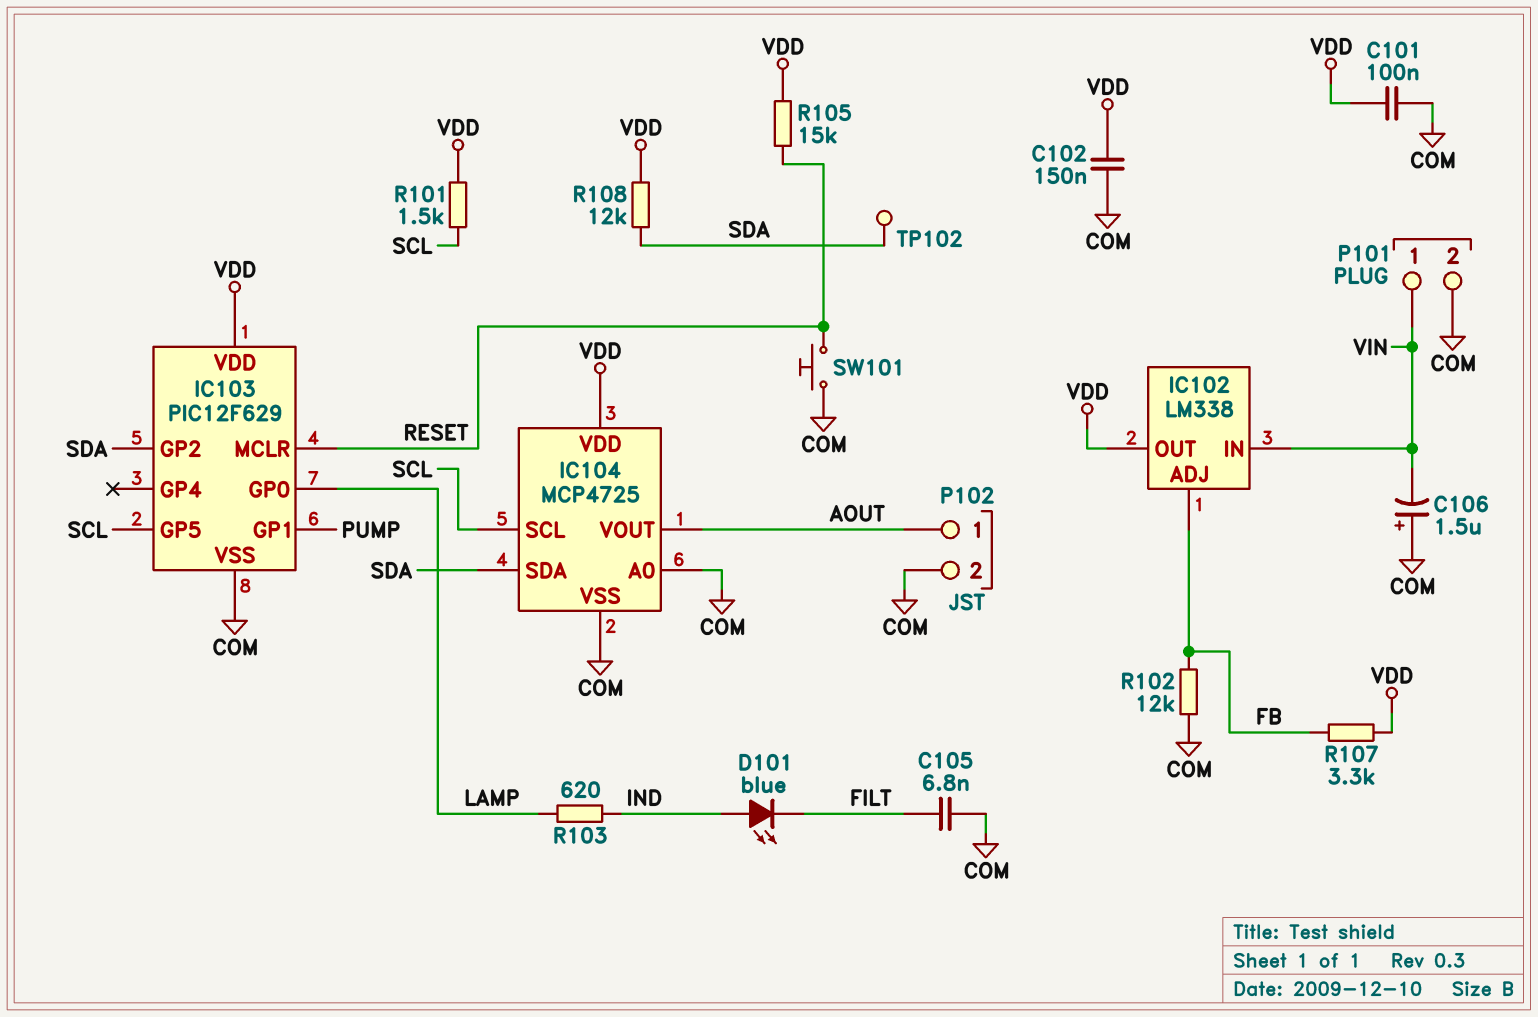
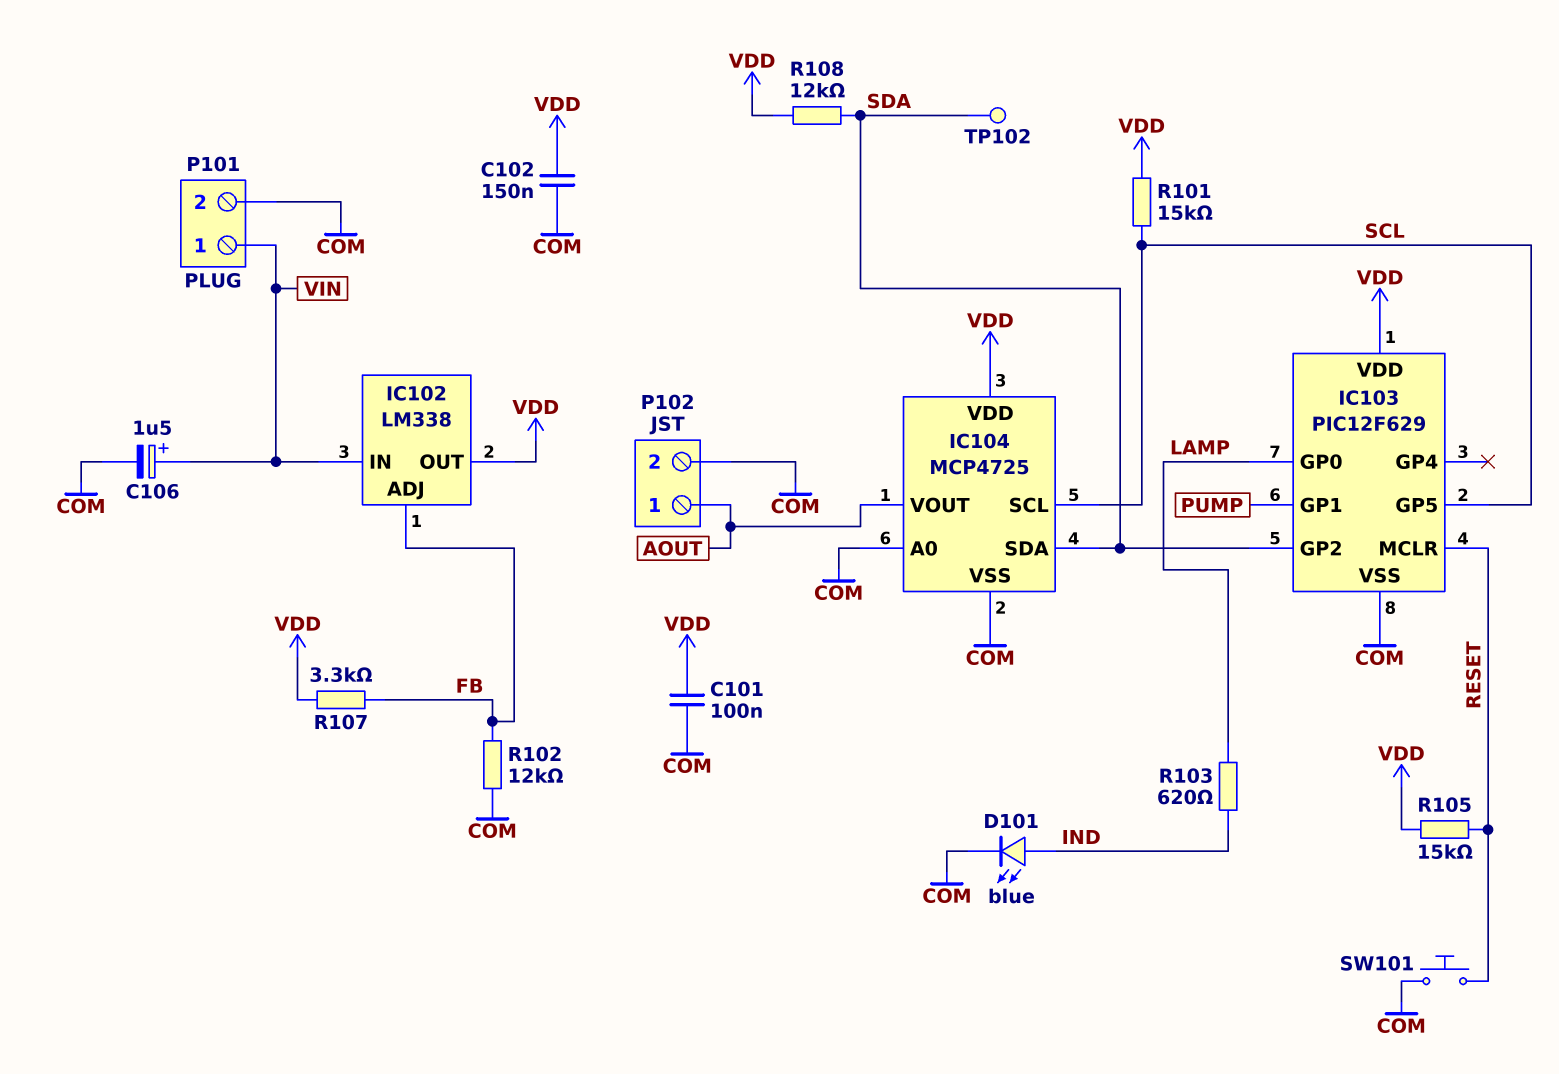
C105: 6.8nF (COM, FILT) -> none
C106: 1.5uF (plus COM, minus VIN) -> 1.5uF (plus VIN, minus COM)
D101: LED blue (A IND, K FILT) -> LED blue (A IND, K COM)
R101: 1.5k (SCL, VDD) -> 15k (SCL, VDD)

